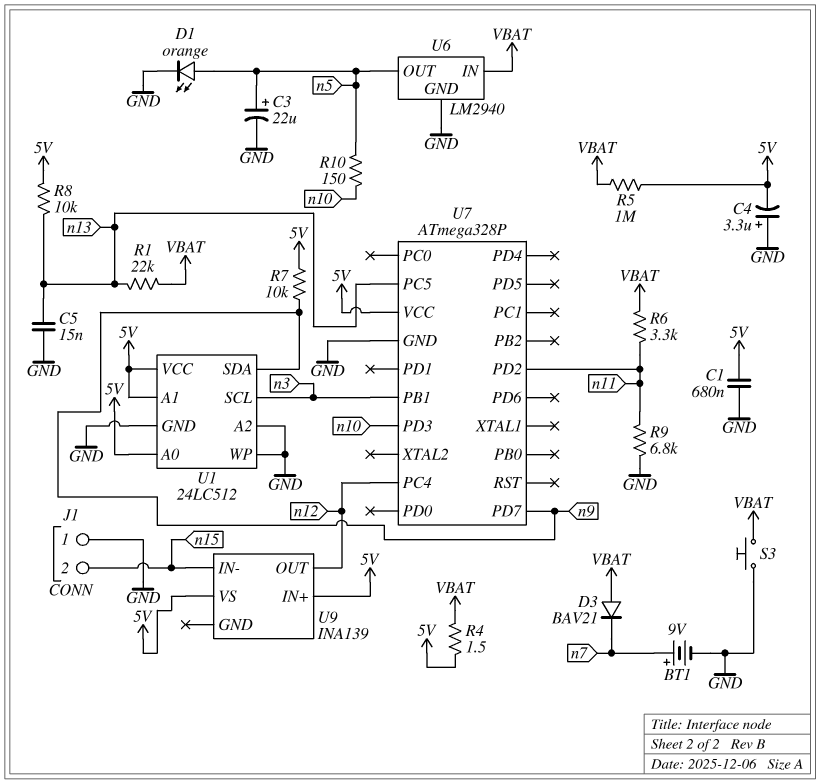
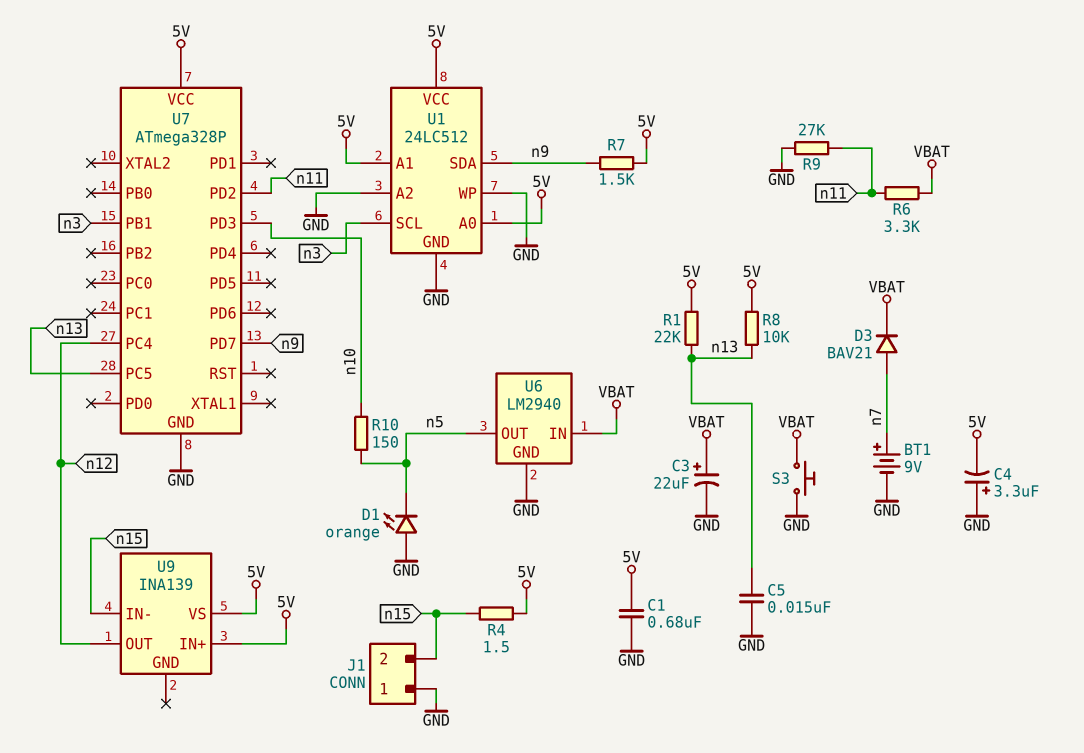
C3: 22uF (plus n5, minus GND) -> 22uF (plus VBAT, minus GND)
D1: LED orange (A n5, K GND) -> LED orange (A GND, K n5)
D3: diode BAV21 (A VBAT, K n7) -> diode BAV21 (A n7, K VBAT)
R1: 22k (VBAT, n13) -> 22k (5V, n13)
R4: 1.5 (5V, VBAT) -> 1.5 (5V, n15)
R5: 1M (5V, VBAT) -> none
R7: 10k (5V, n9) -> 1.5k (5V, n9)
R9: 6.8k (GND, n11) -> 27k (GND, n11)

